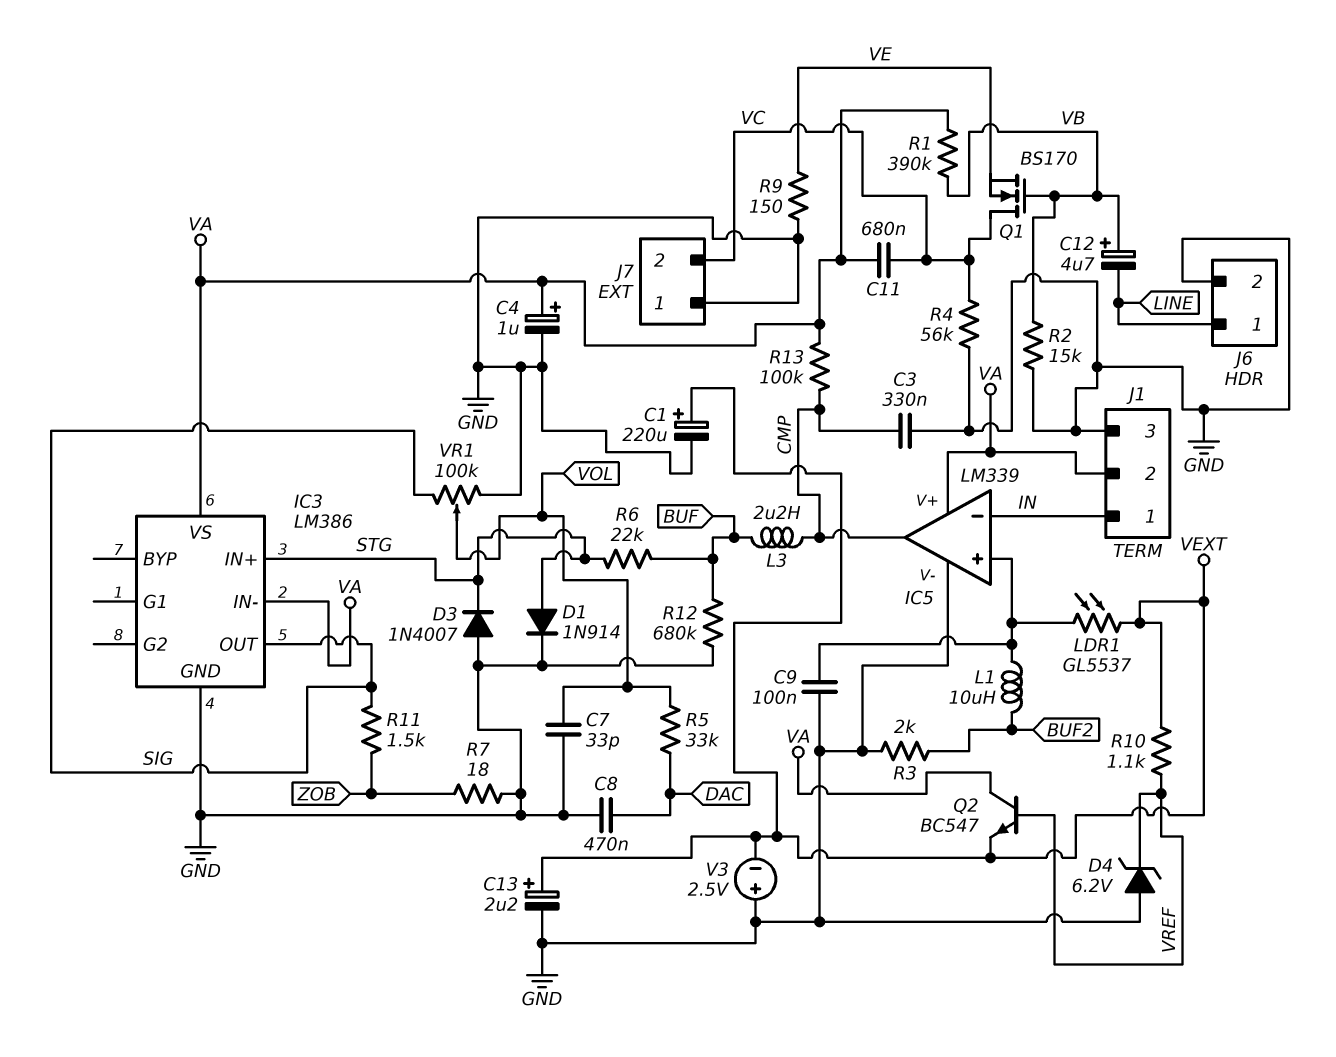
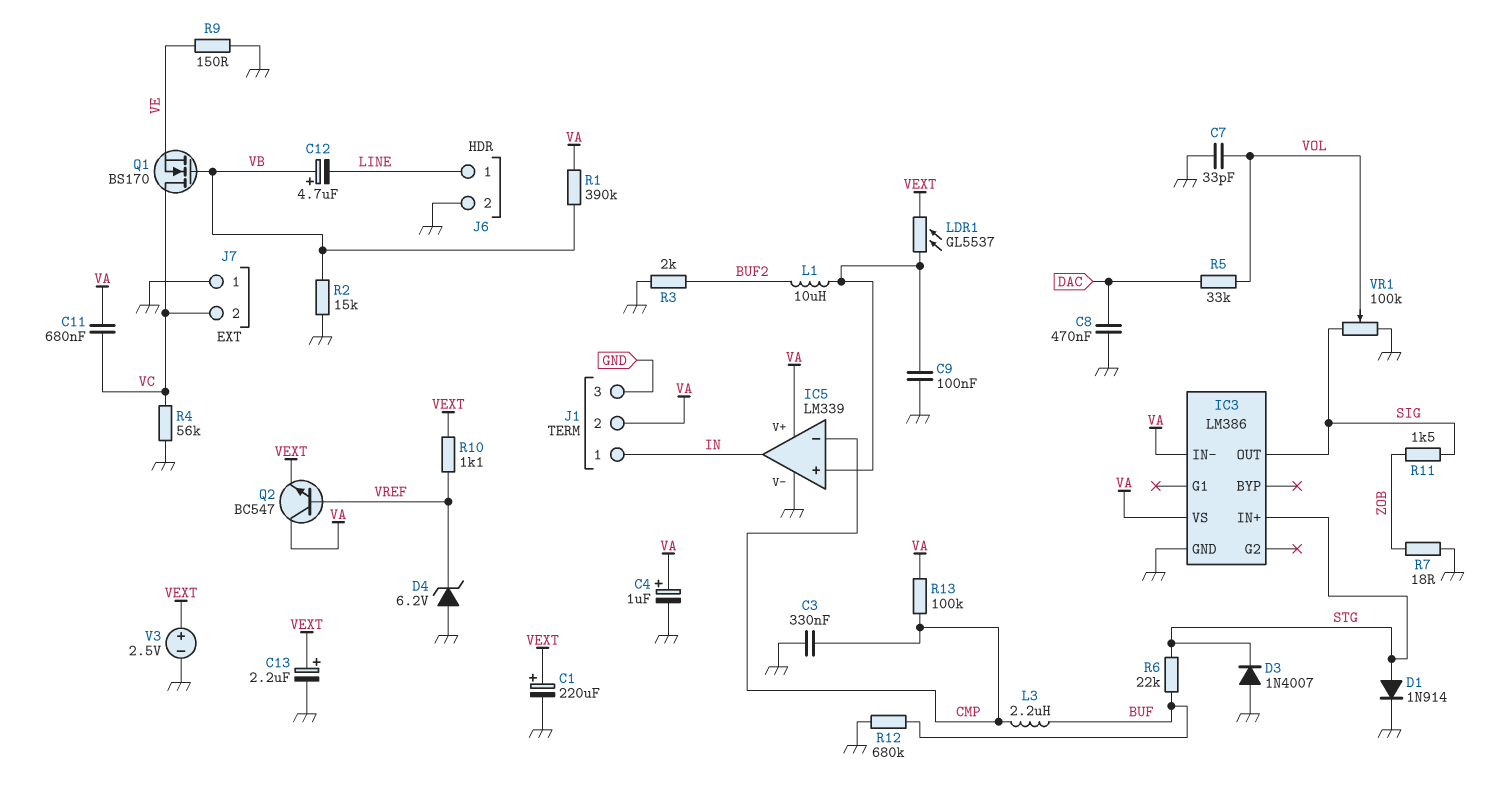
IC5 pin in-: IN -> CMP
IC5 pin out: CMP -> IN
V3: 2.5V (plus GND, minus VEXT) -> 2.5V (plus VEXT, minus GND)

